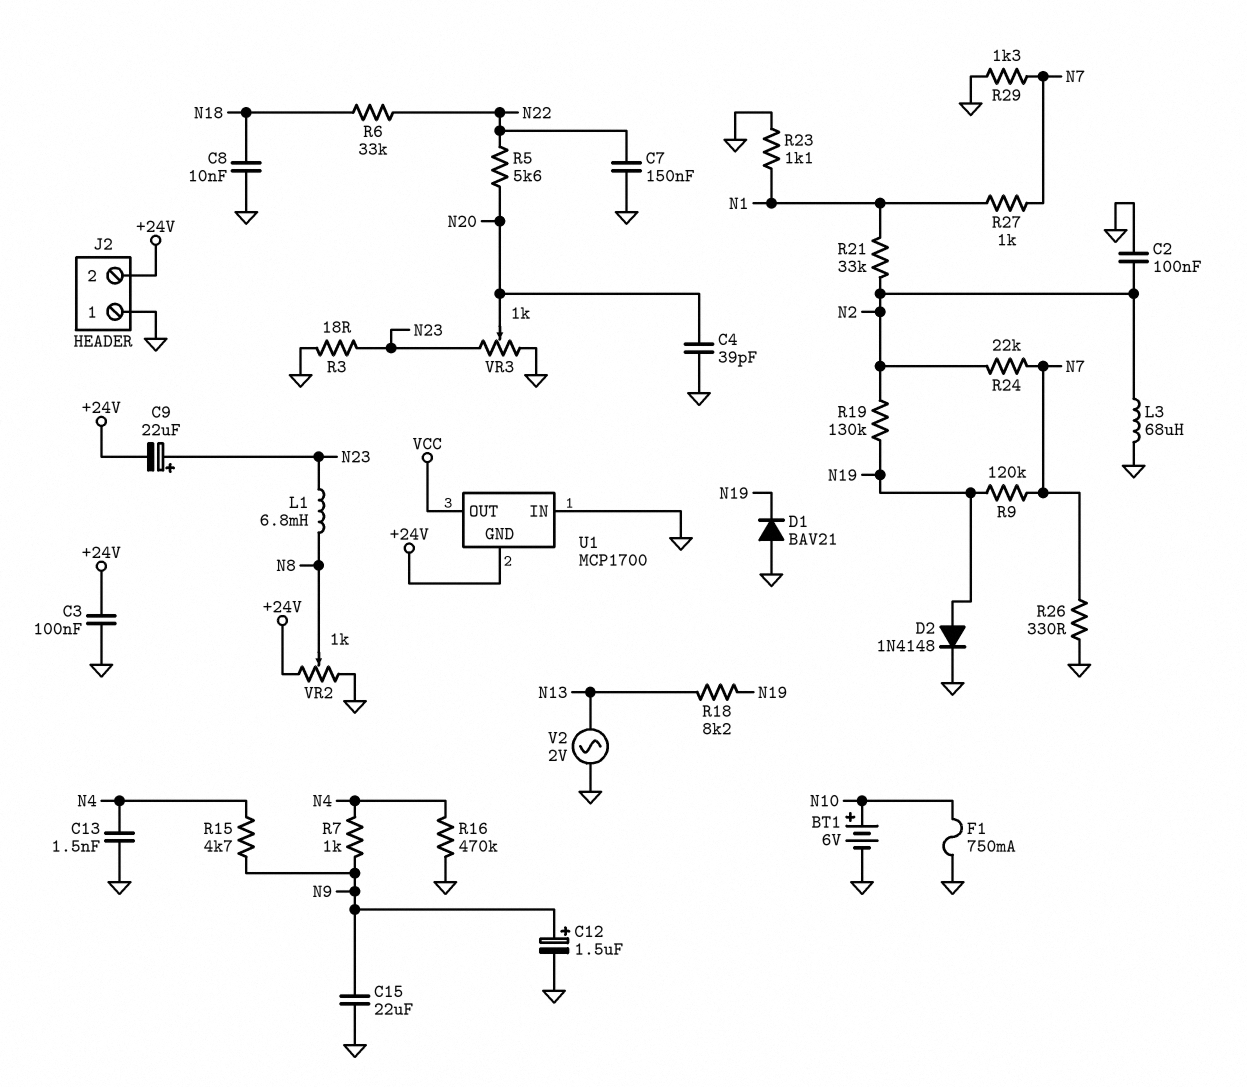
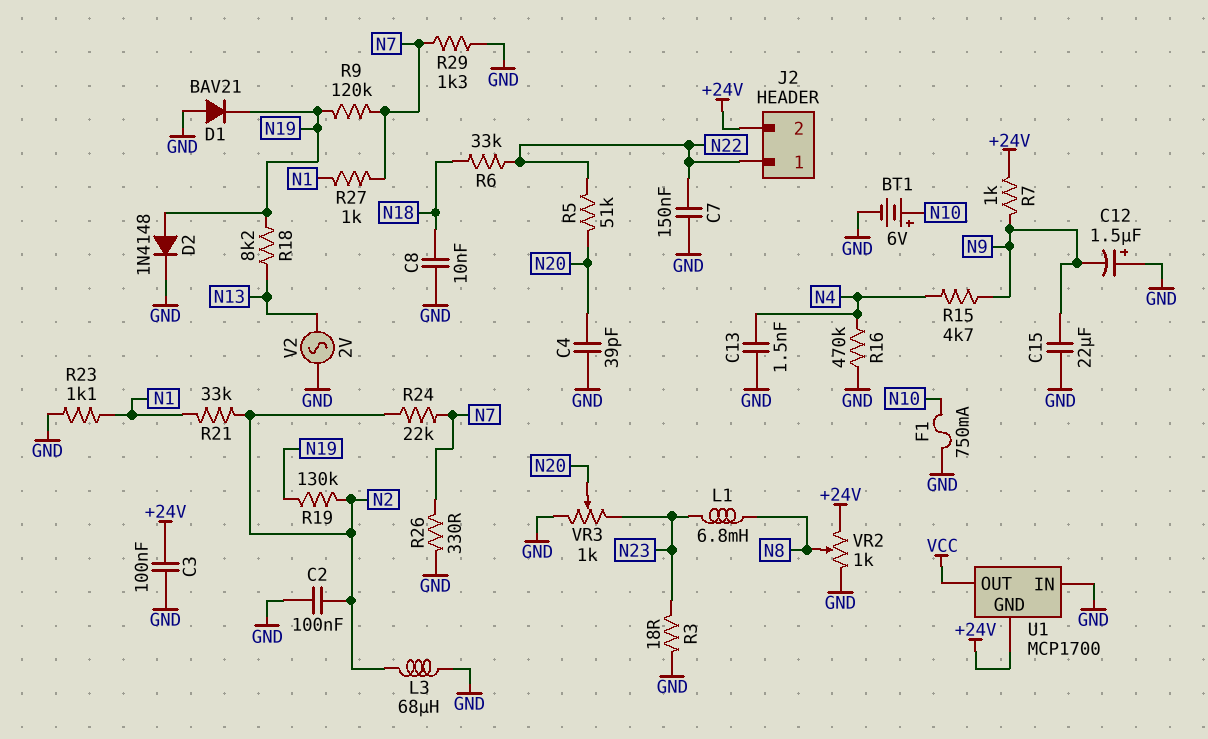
C9: 22uF (plus N23, minus +24V) -> none
C12: 1.5uF (plus N9, minus GND) -> 1.5uF (plus GND, minus N9)
J2 pin 1: GND -> N22
R5: 5.6k (N20, N22) -> 51k (N20, N22)
R7: 1k (N4, N9) -> 1k (+24V, N9)

